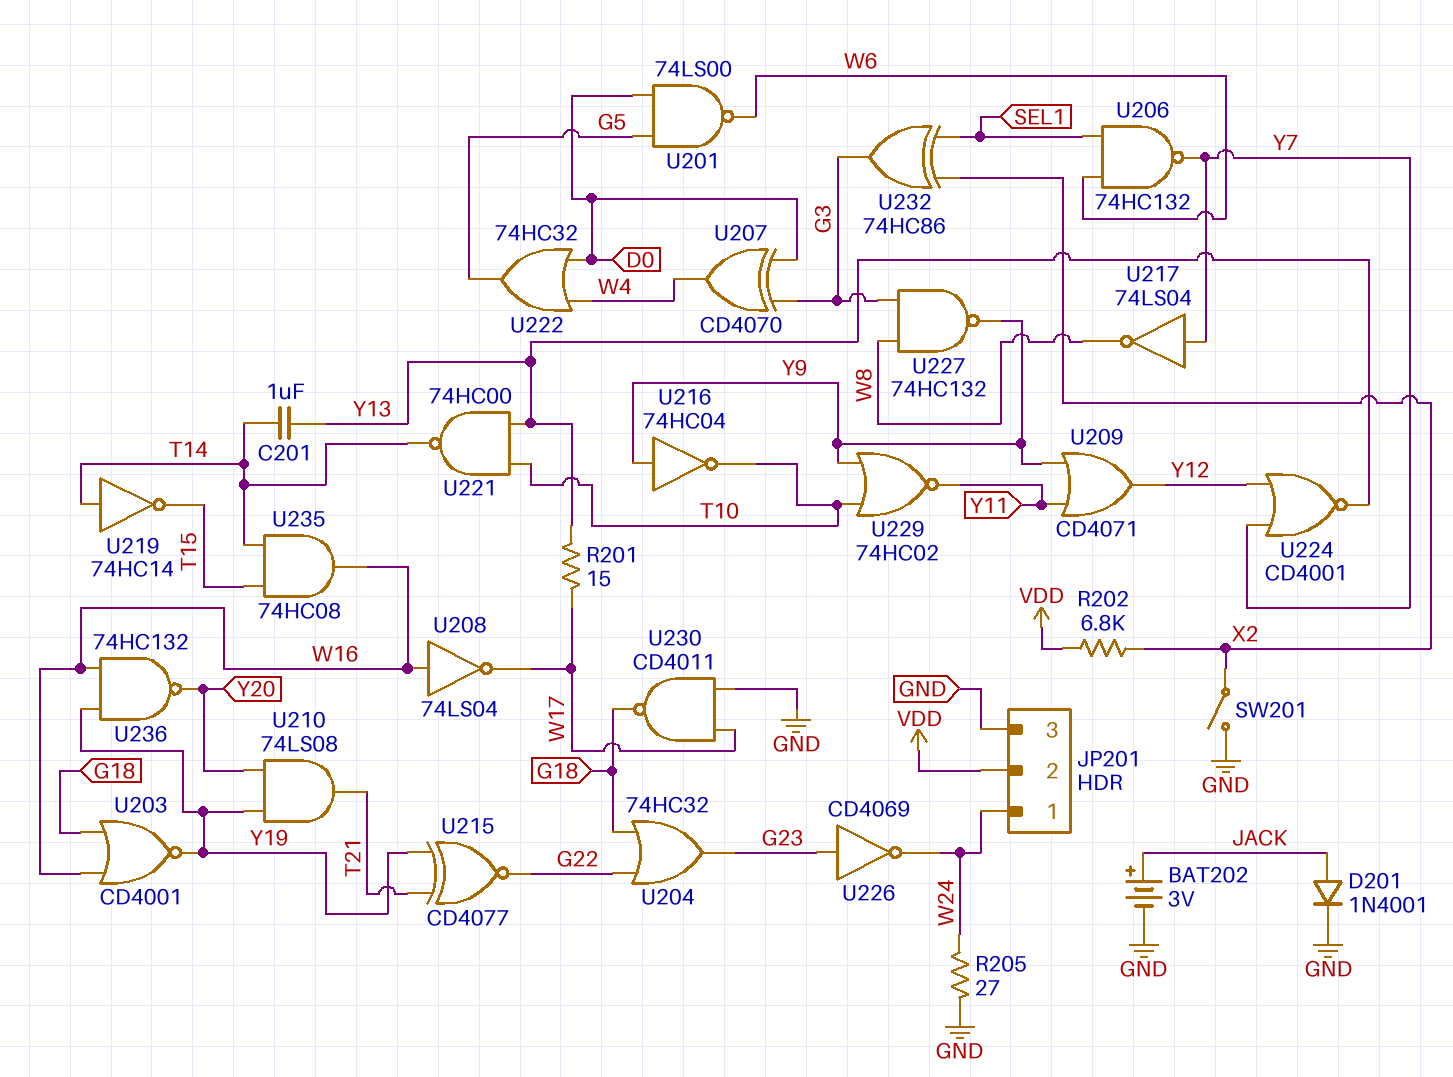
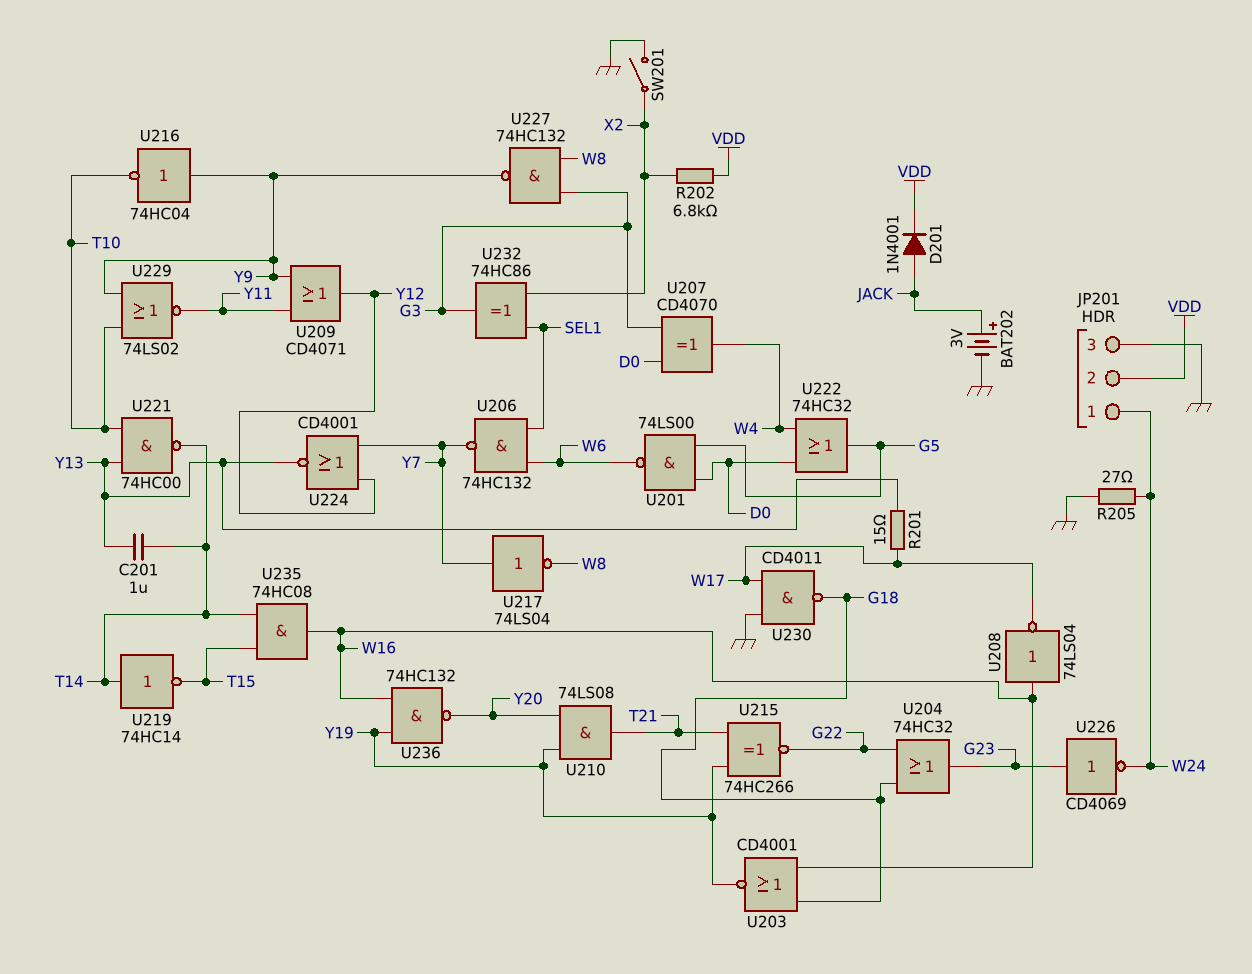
D201: diode 1N4001 (A JACK, K GND) -> diode 1N4001 (A JACK, K VDD)
U215: XNOR CD4077 (in T21, in Y19, out G22) -> XNOR 74HC266 (in T21, in Y19, out G22)
U229: NOR 74HC02 (in T10, in Y9, out Y11) -> NOR 74LS02 (in T10, in Y9, out Y11)

